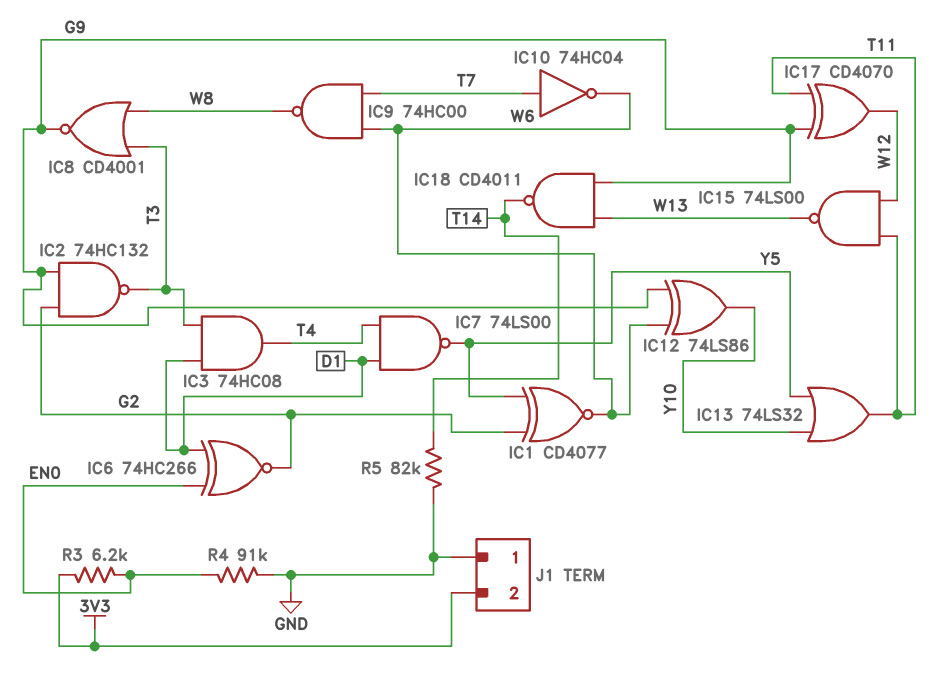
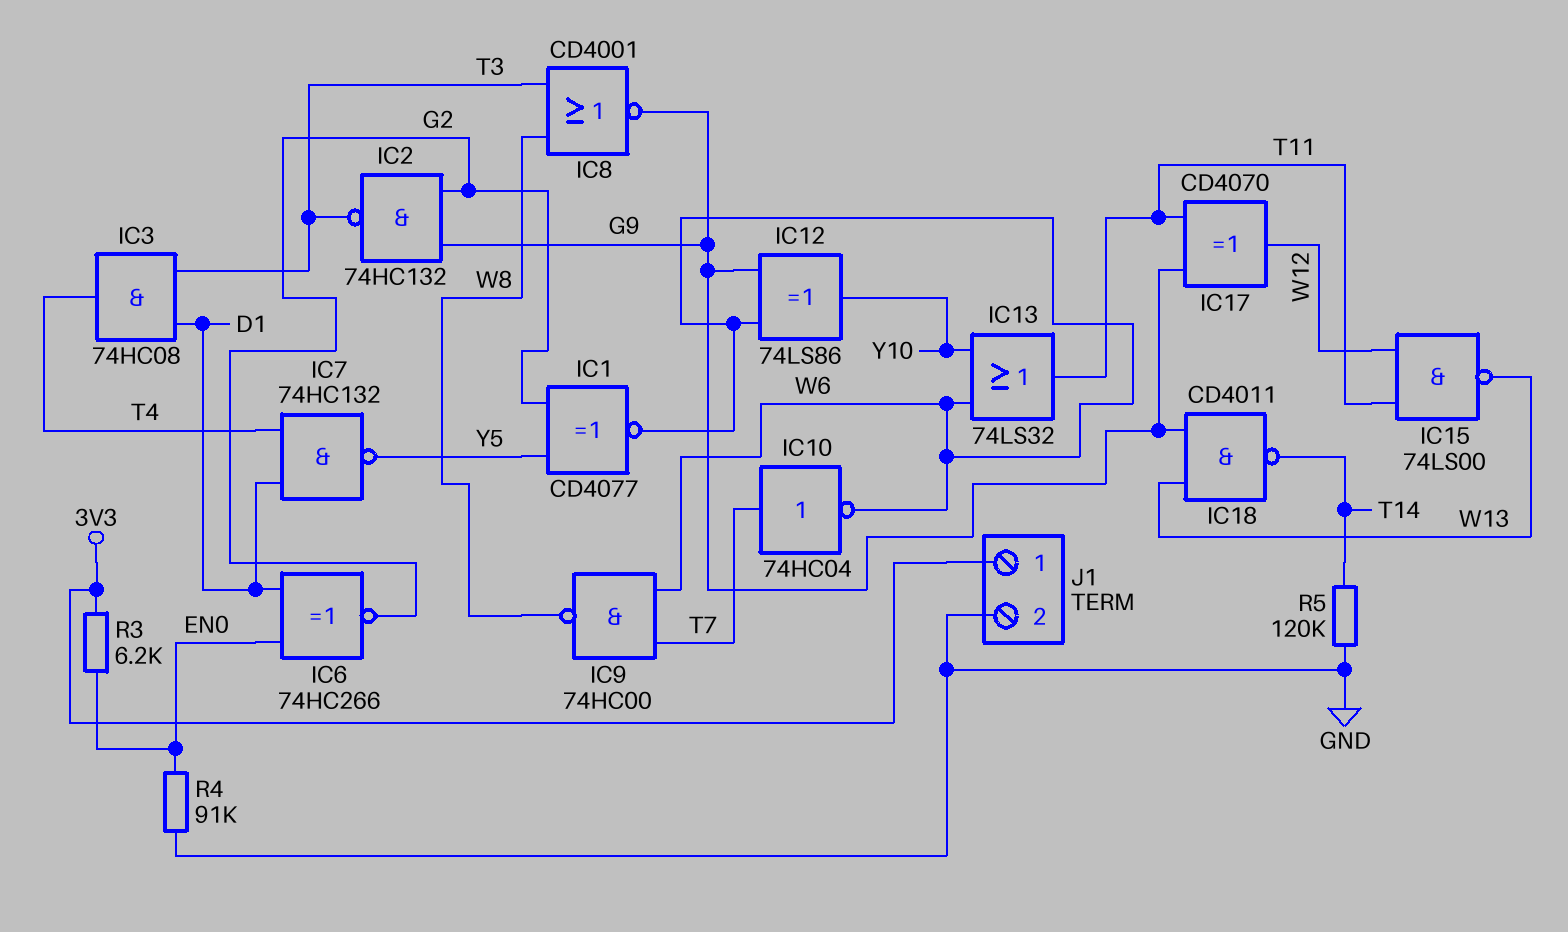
IC7: NAND 74LS00 (in D1, in T4, out Y5) -> NAND 74HC132 (in D1, in T4, out Y5)
IC13: OR 74LS32 (in Y5, in Y10, out T11) -> OR 74LS32 (in W6, in Y10, out T11)
J1 pin 1: GND -> 3V3
J1 pin 2: 3V3 -> GND
R5: 82k (GND, T14) -> 120k (GND, T14)

